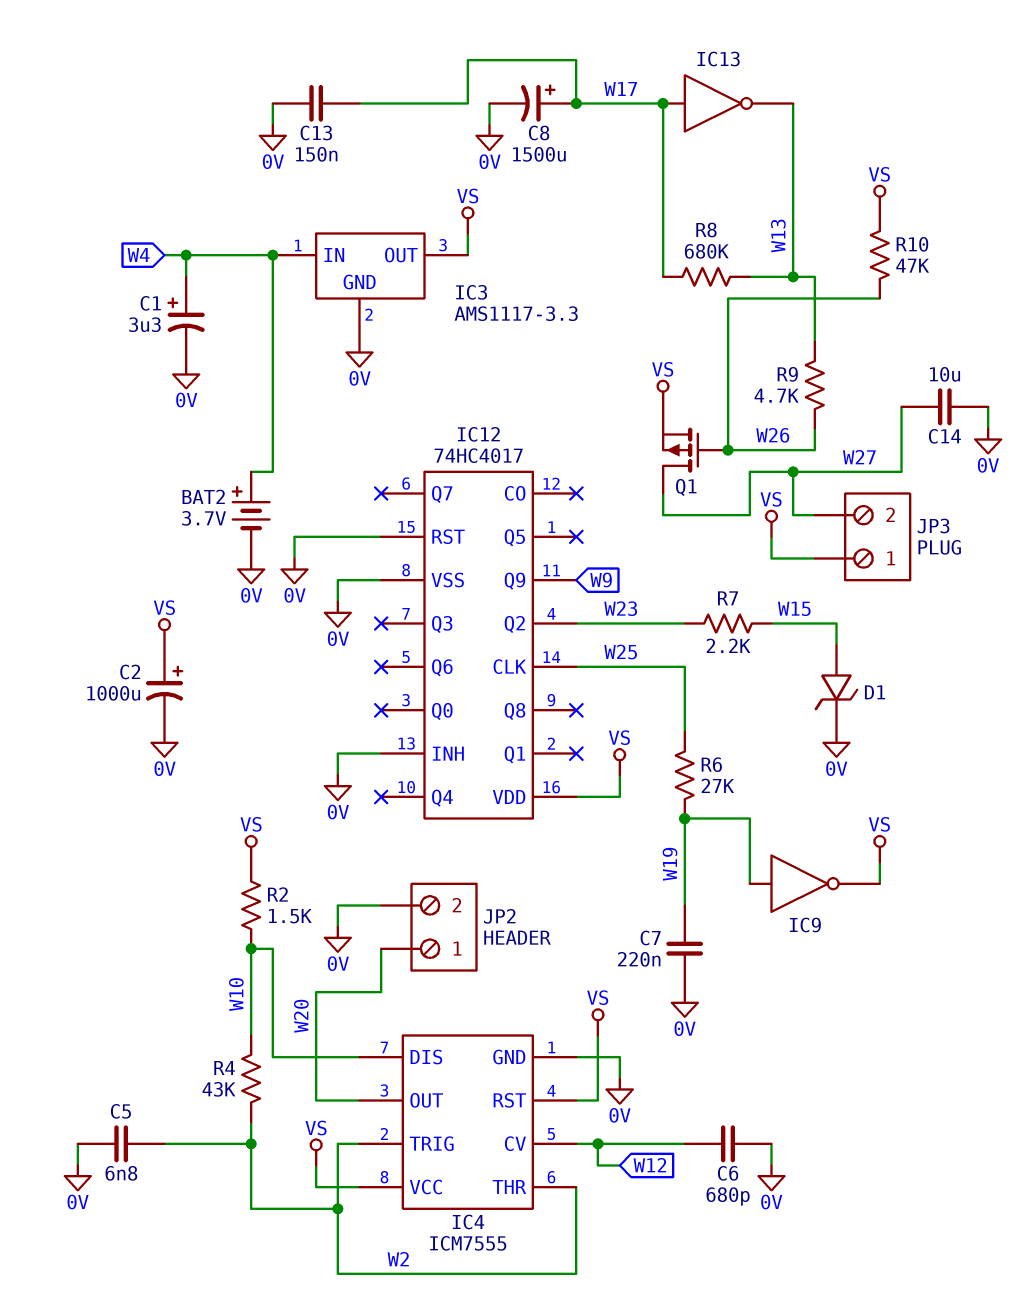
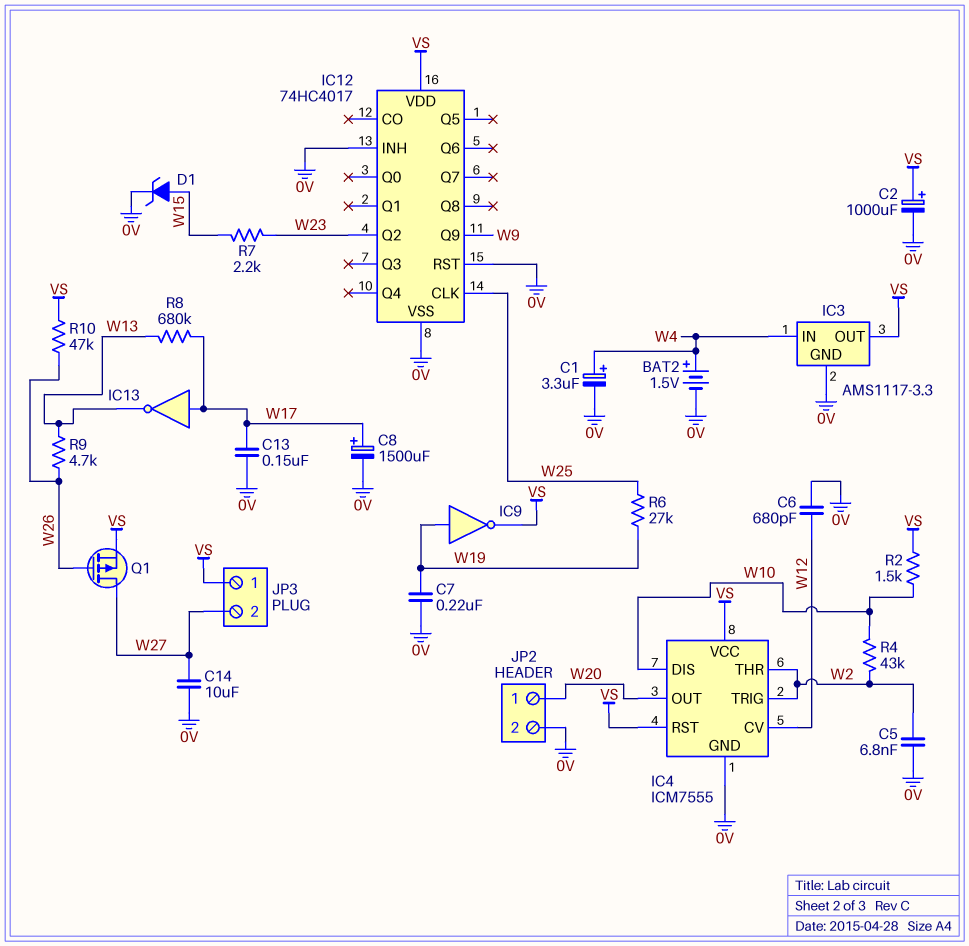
BAT2: 3.7V (plus W4, minus 0V) -> 1.5V (plus W4, minus 0V)

